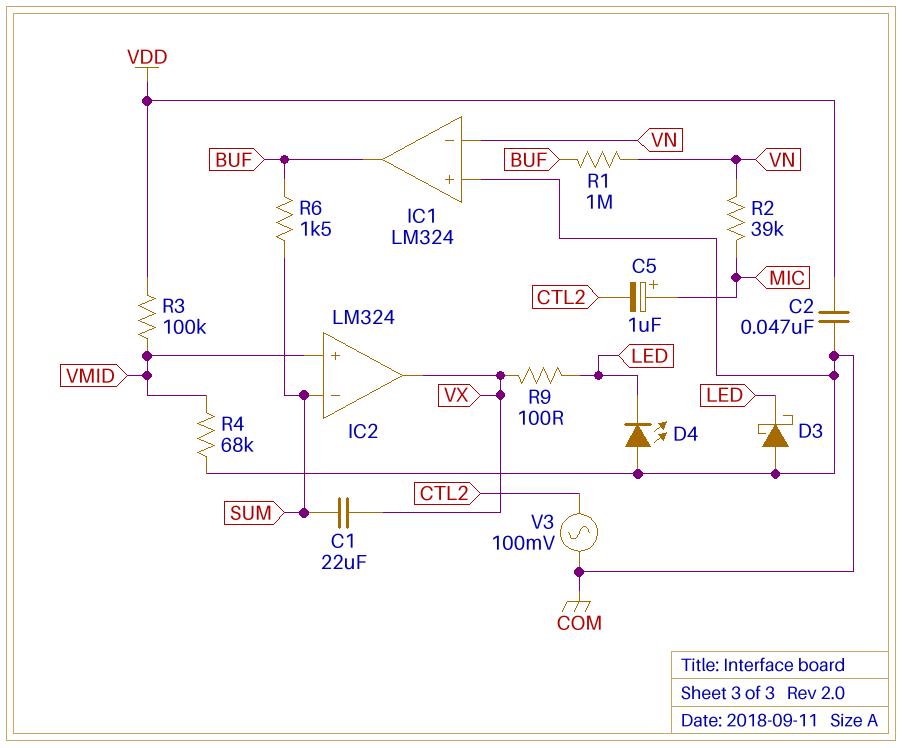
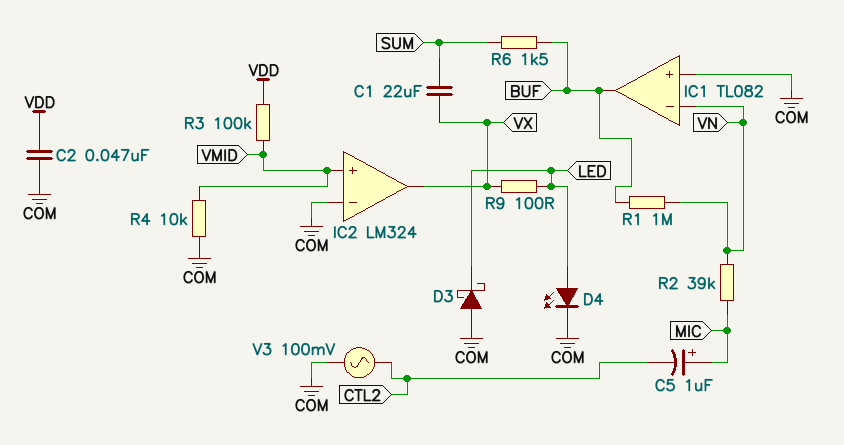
D4: LED (A COM, K LED) -> LED (A LED, K COM)
IC1: LM324 -> TL082
IC2 pin in-: SUM -> COM
R4: 68k (COM, VMID) -> 10k (COM, VMID)

